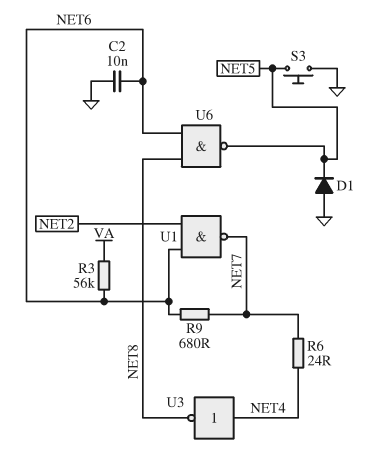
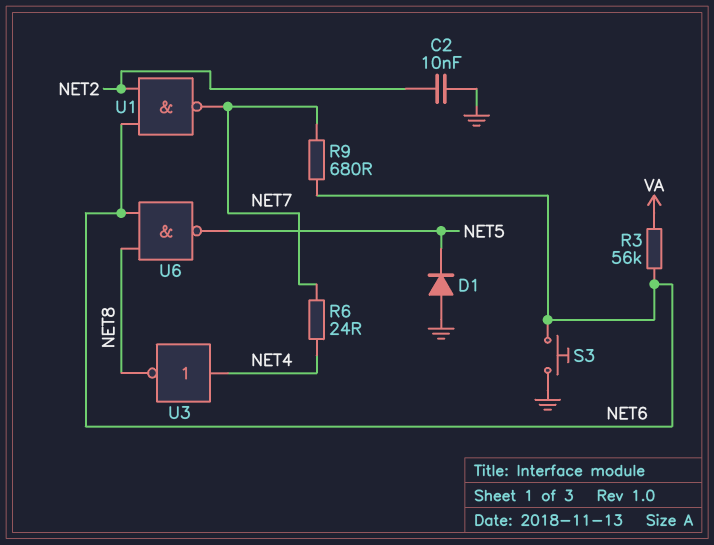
C2: 10nF (GND, NET6) -> 10nF (GND, NET2)
S3: button (GND, NET5) -> button (GND, NET6)

